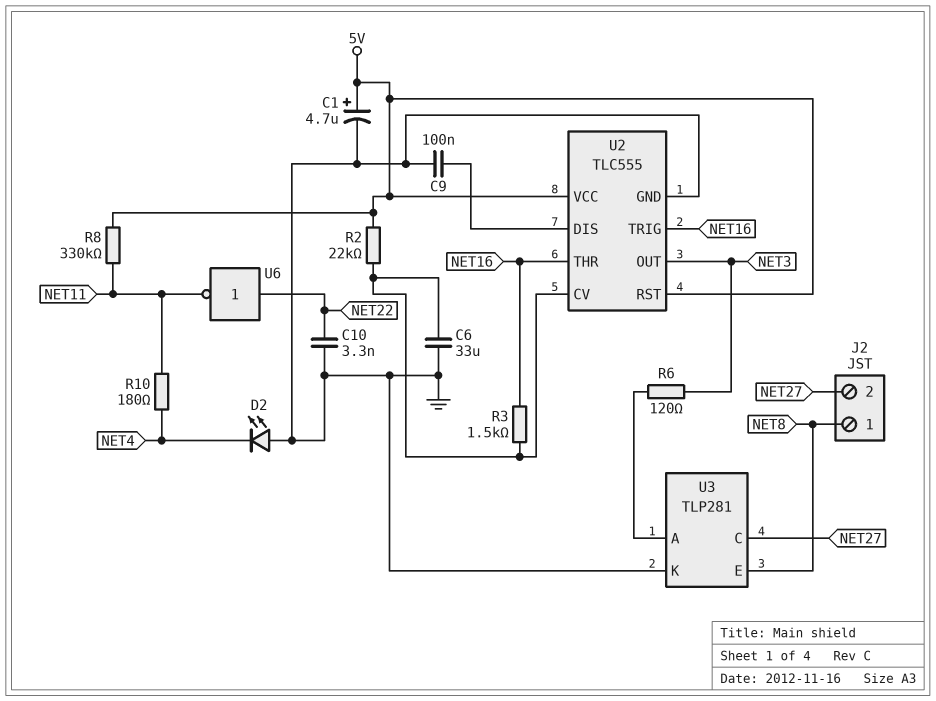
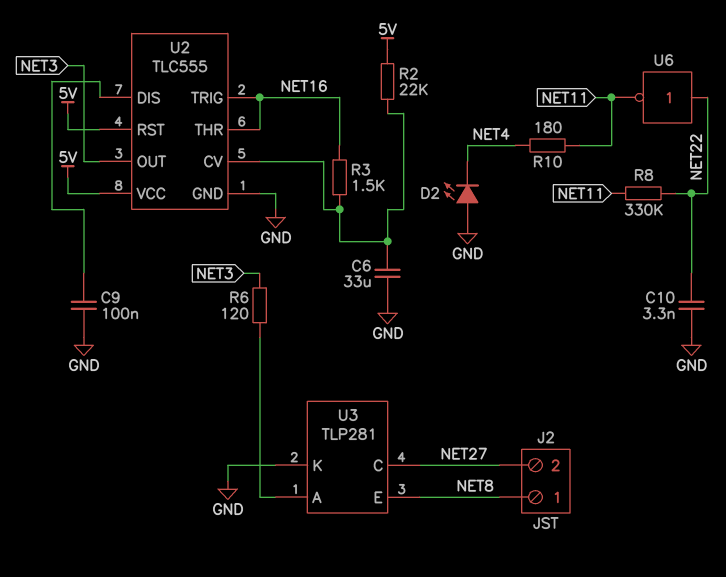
C1: 4.7uF (plus 5V, minus GND) -> none
R8: 330k (5V, NET11) -> 330k (NET11, NET22)

